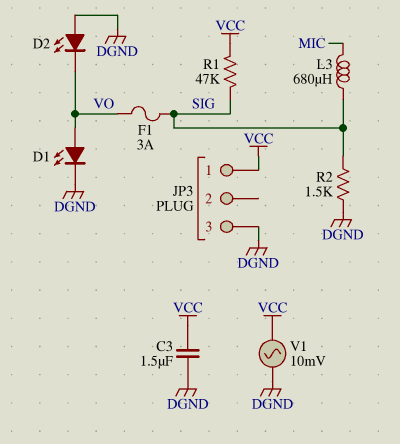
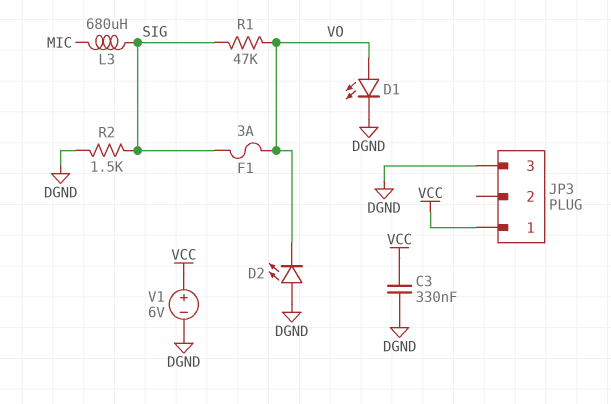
C3: 1.5uF (DGND, VCC) -> 330nF (DGND, VCC)
R1: 47k (SIG, VCC) -> 47k (SIG, VO)
V1: AC 10mV (DGND, VCC) -> 6V (plus VCC, minus DGND)

